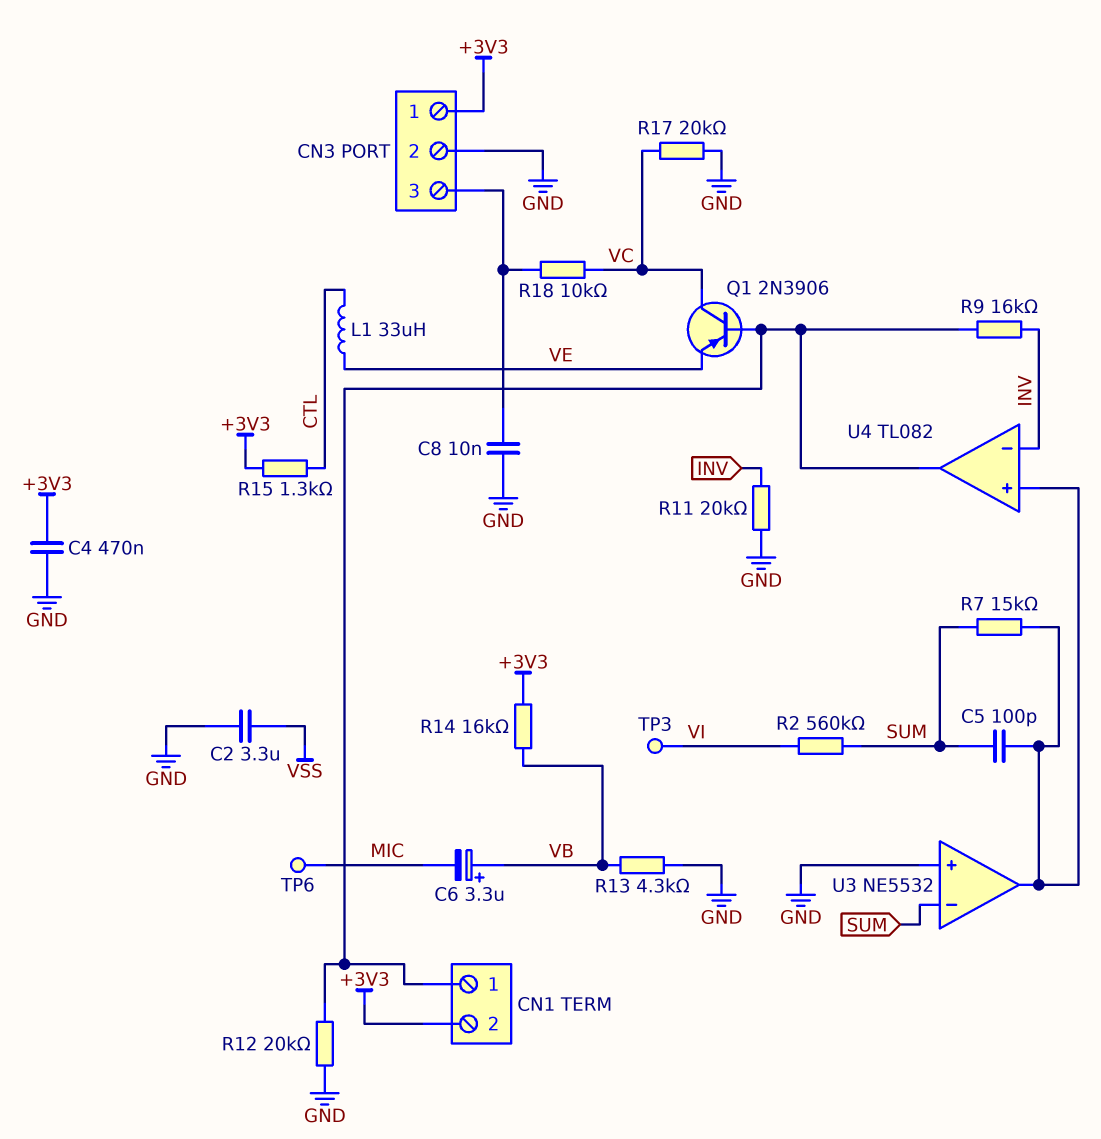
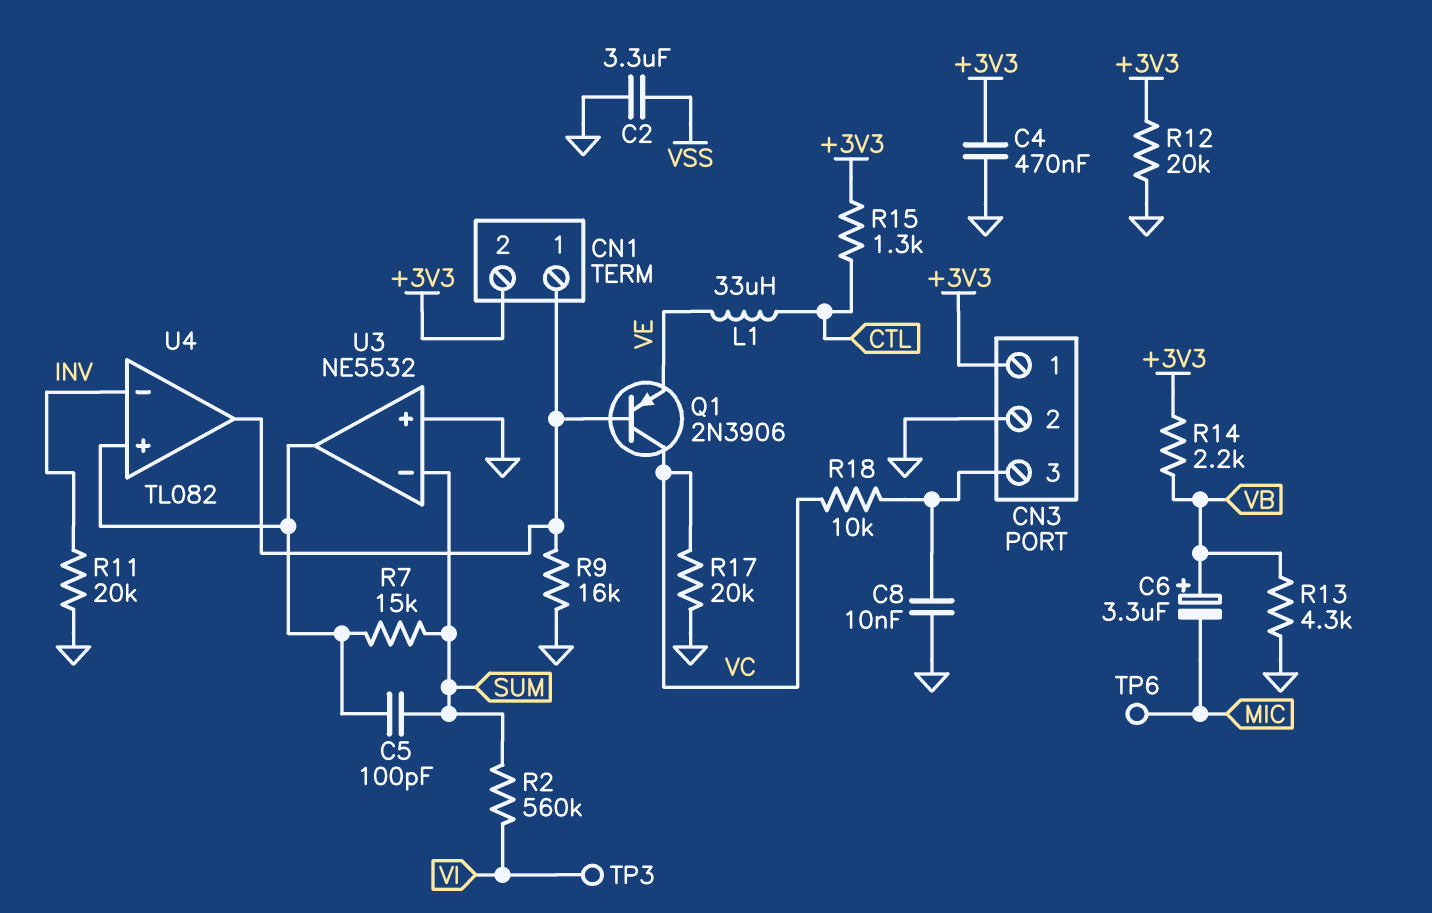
R9: 16k (CN1/1, INV) -> 16k (CN1/1, GND)
R12: 20k (CN1/1, GND) -> 20k (+3V3, GND)
R14: 16k (+3V3, VB) -> 2.2k (+3V3, VB)

